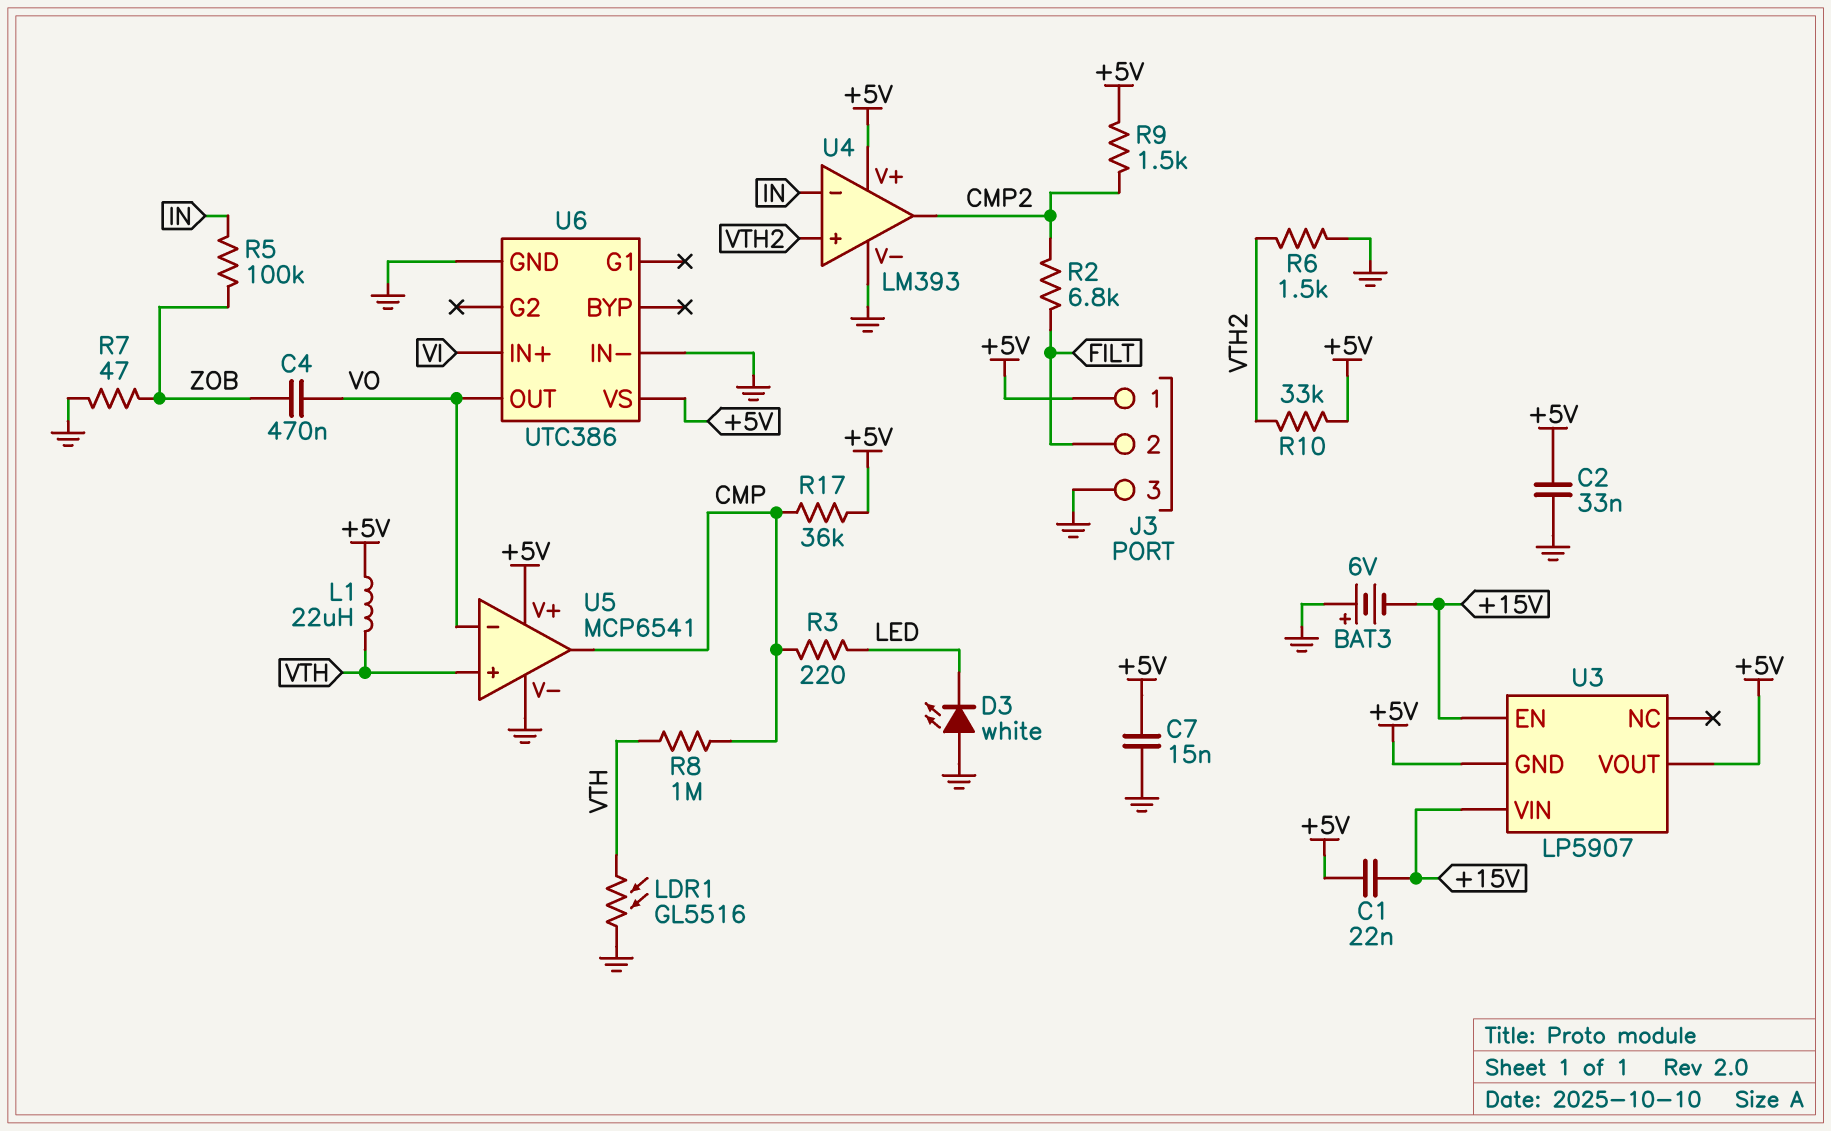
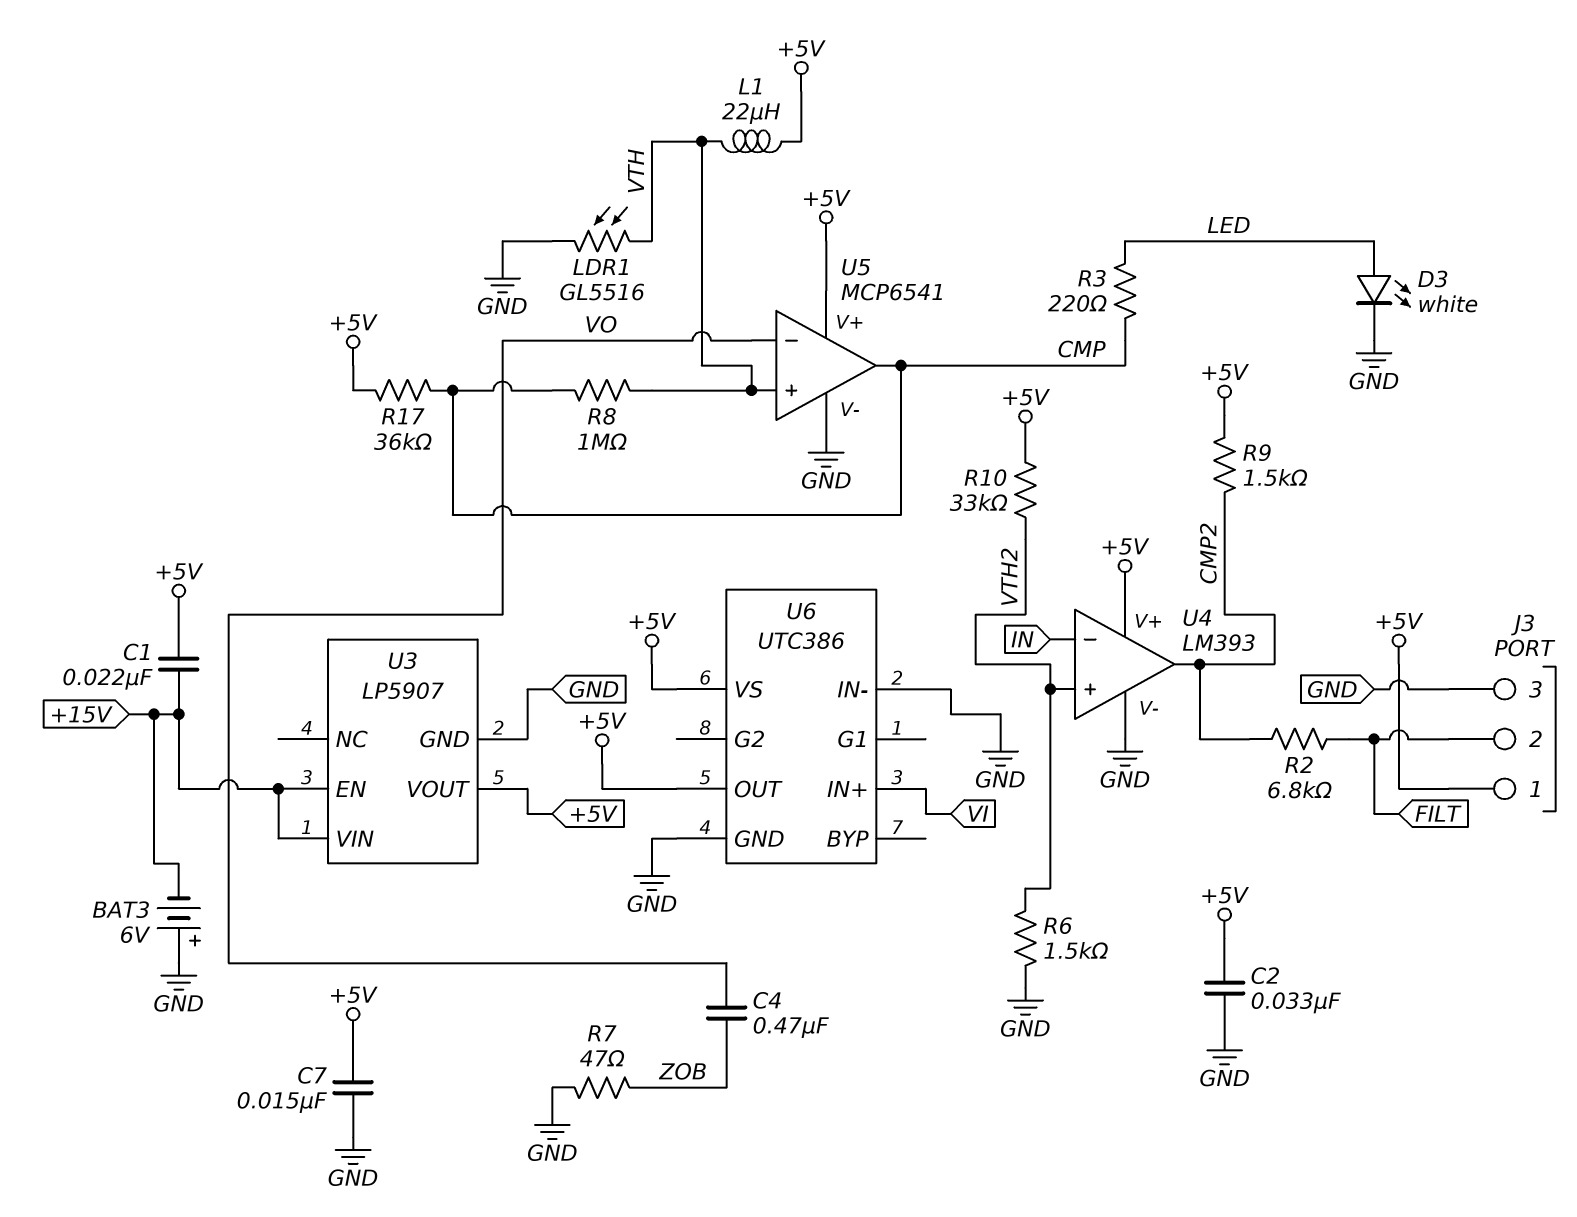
D3: LED white (A GND, K LED) -> LED white (A LED, K GND)
R5: 100k (IN, ZOB) -> none
U3 pin GND: +5V -> GND
U6 pin OUT: VO -> +5V

